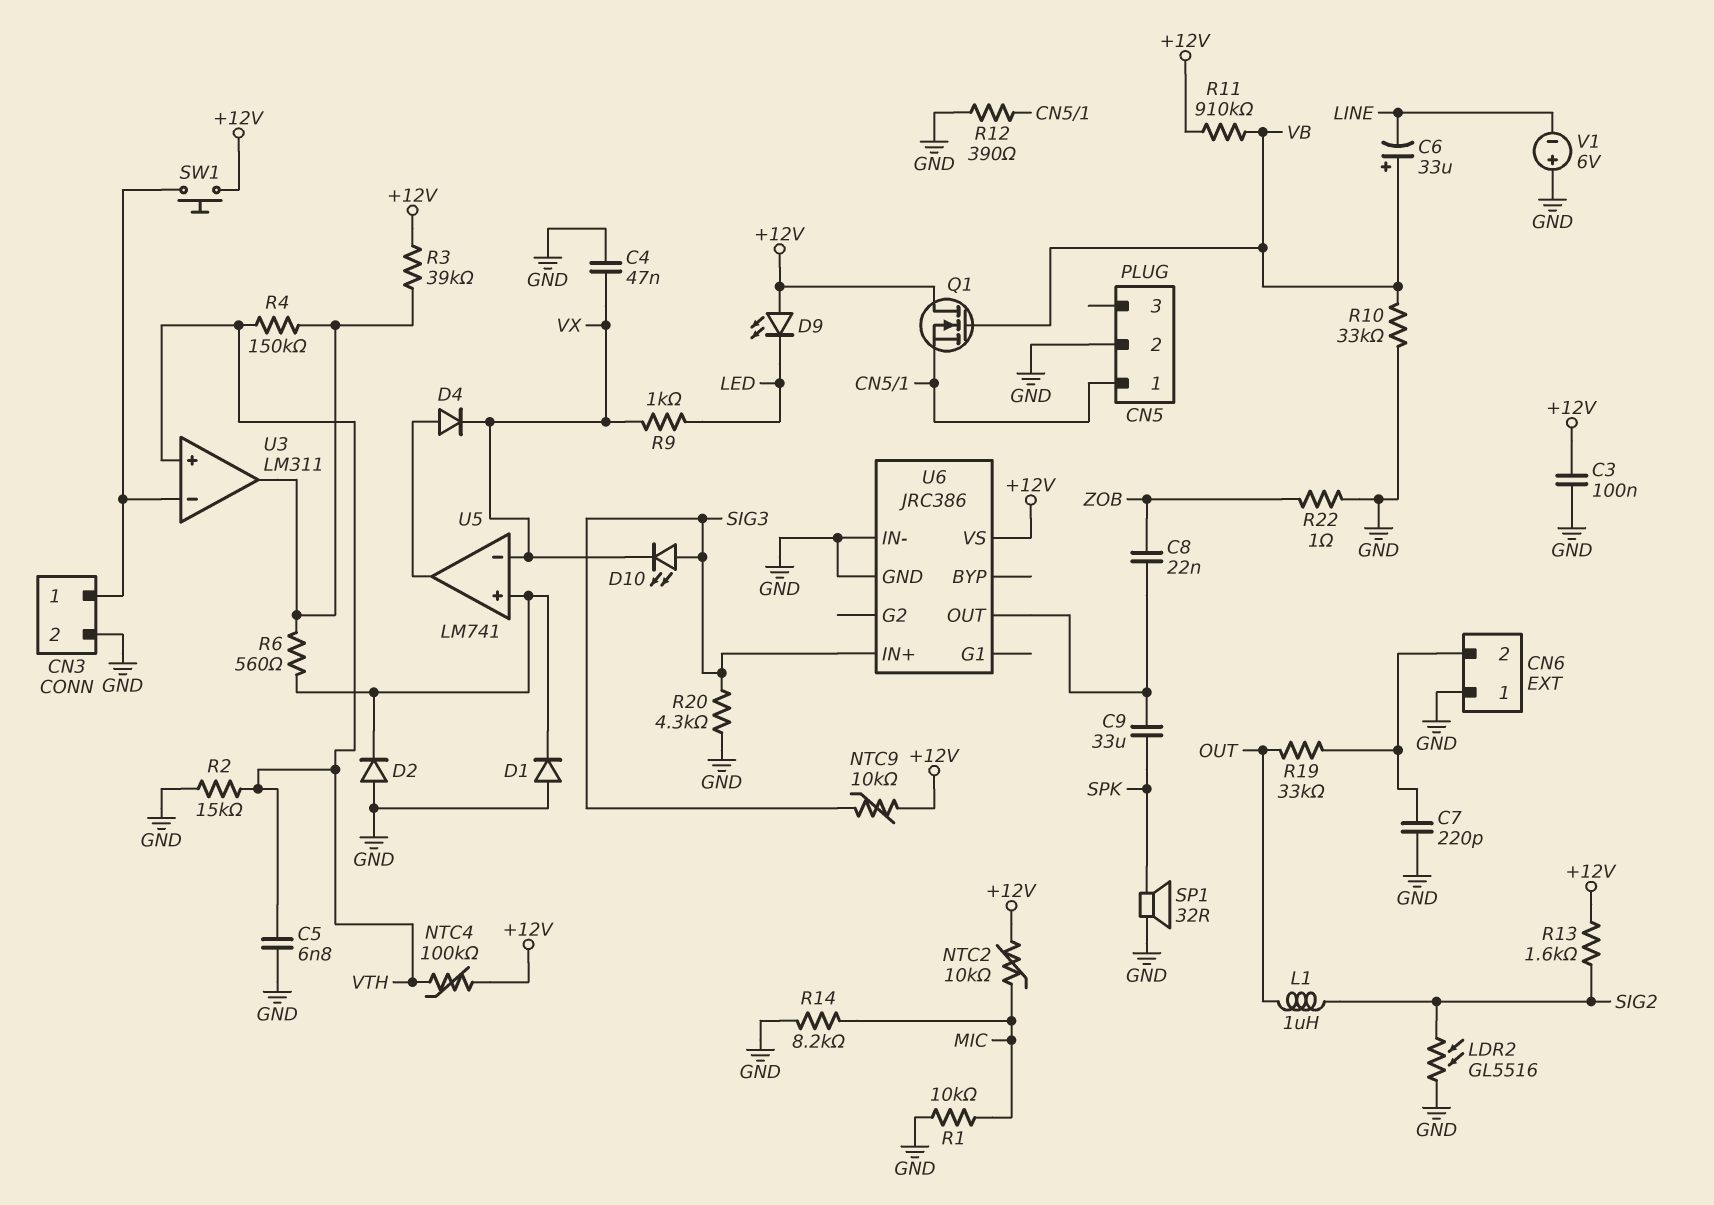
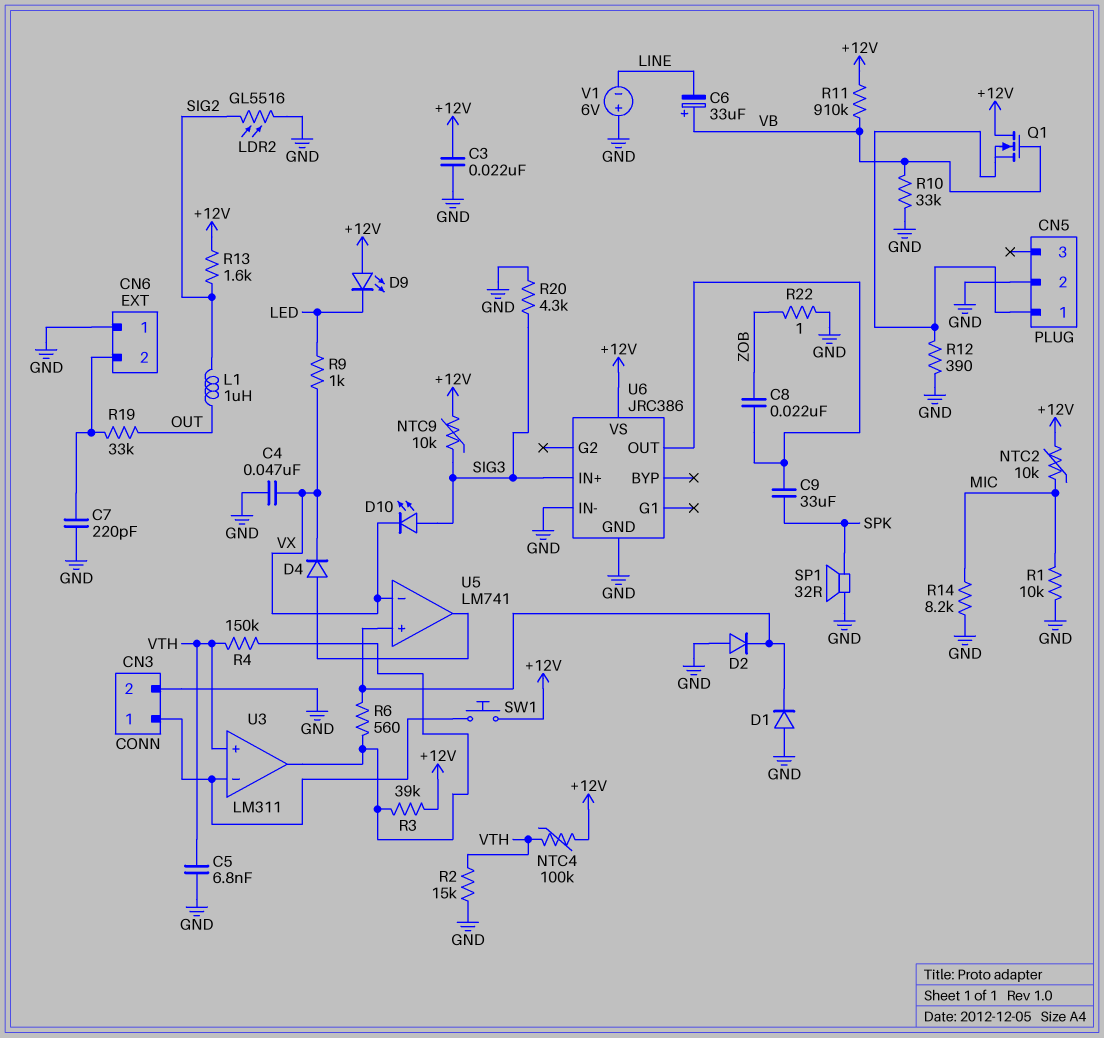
C3: 100nF (+12V, GND) -> 22nF (+12V, GND)

